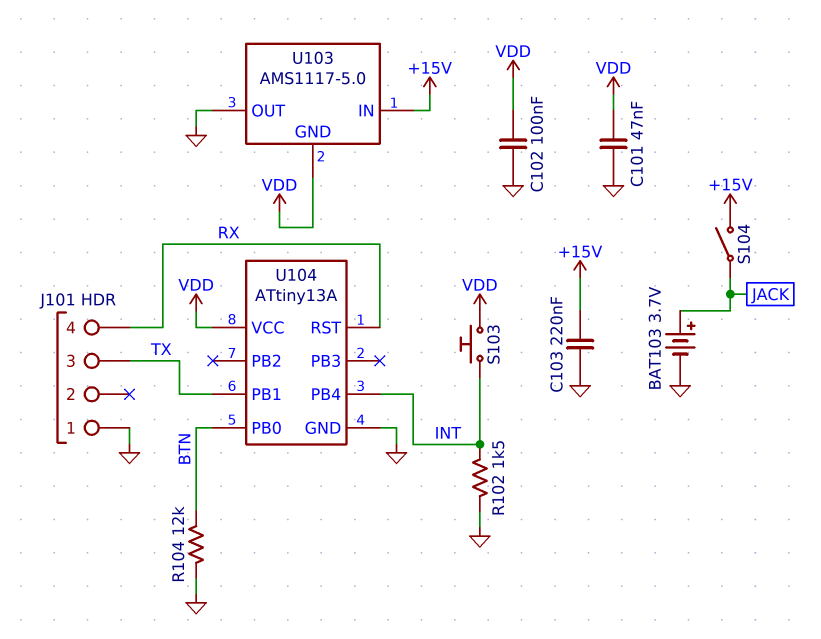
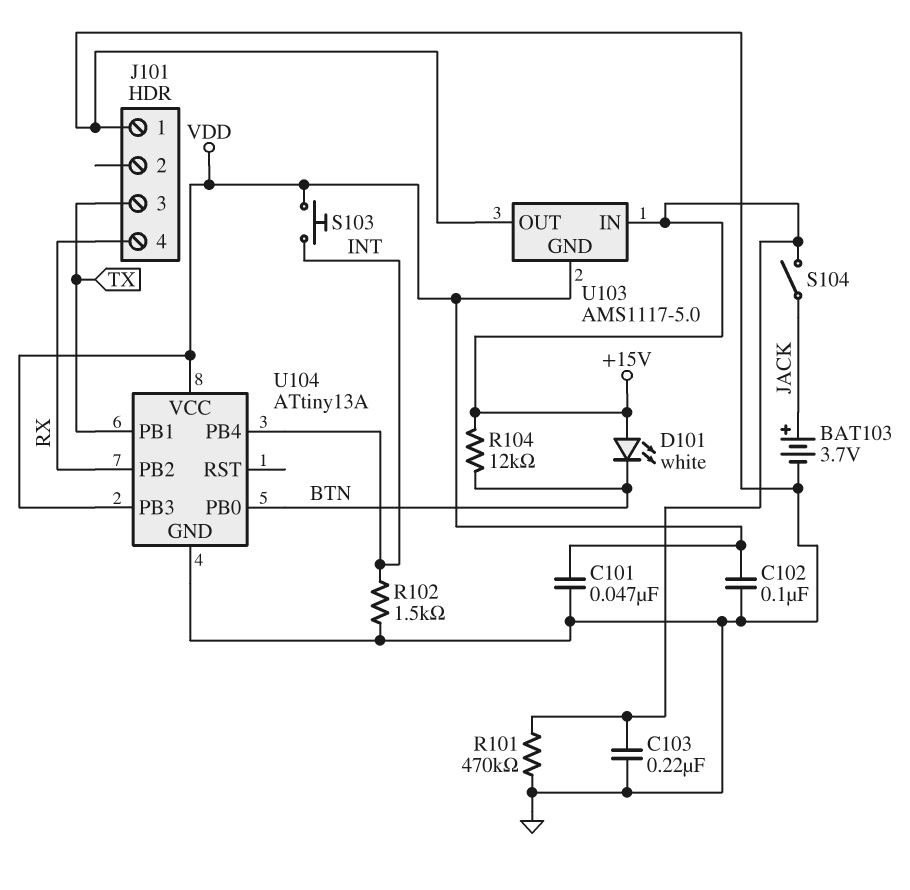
D101: none -> LED white (A +15V, K BTN)
R101: none -> 470k (+15V, GND)
R104: 12k (BTN, GND) -> 12k (+15V, BTN)
U104 pin PB2: none -> RX
U104 pin PB3: none -> VDD
U104 pin RST: RX -> none

